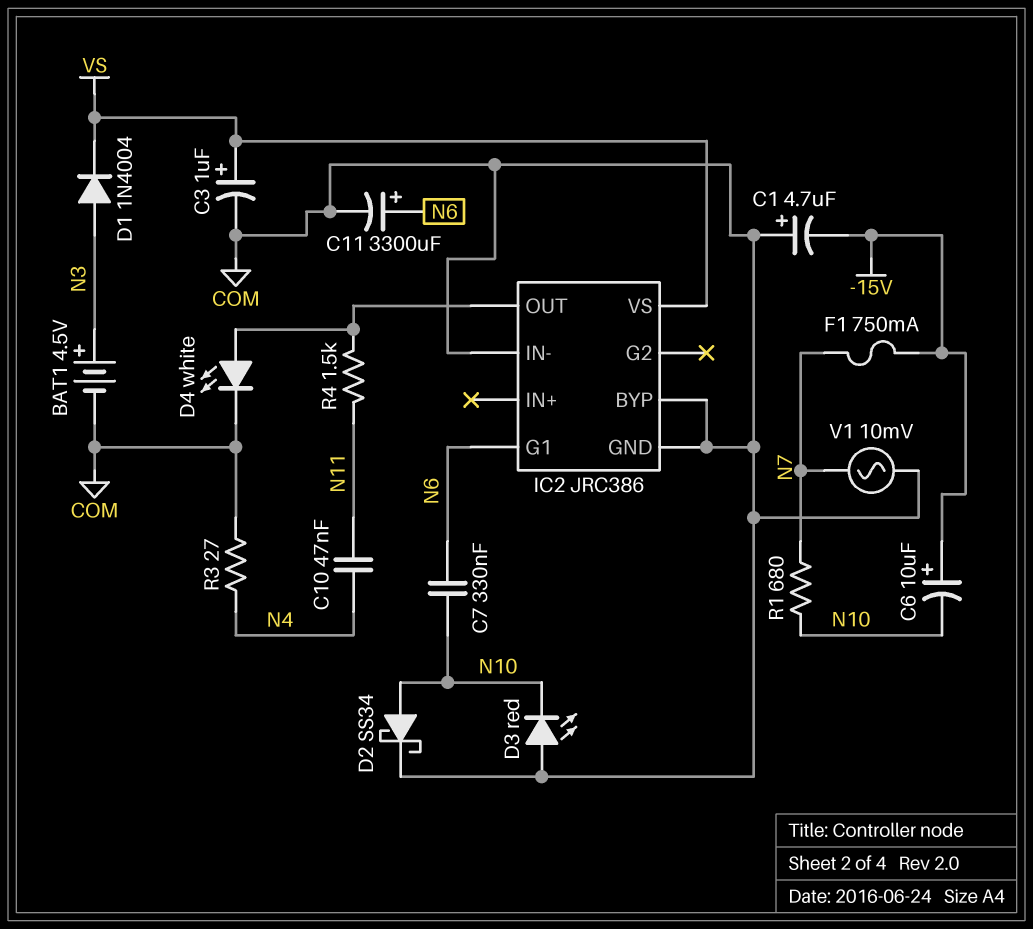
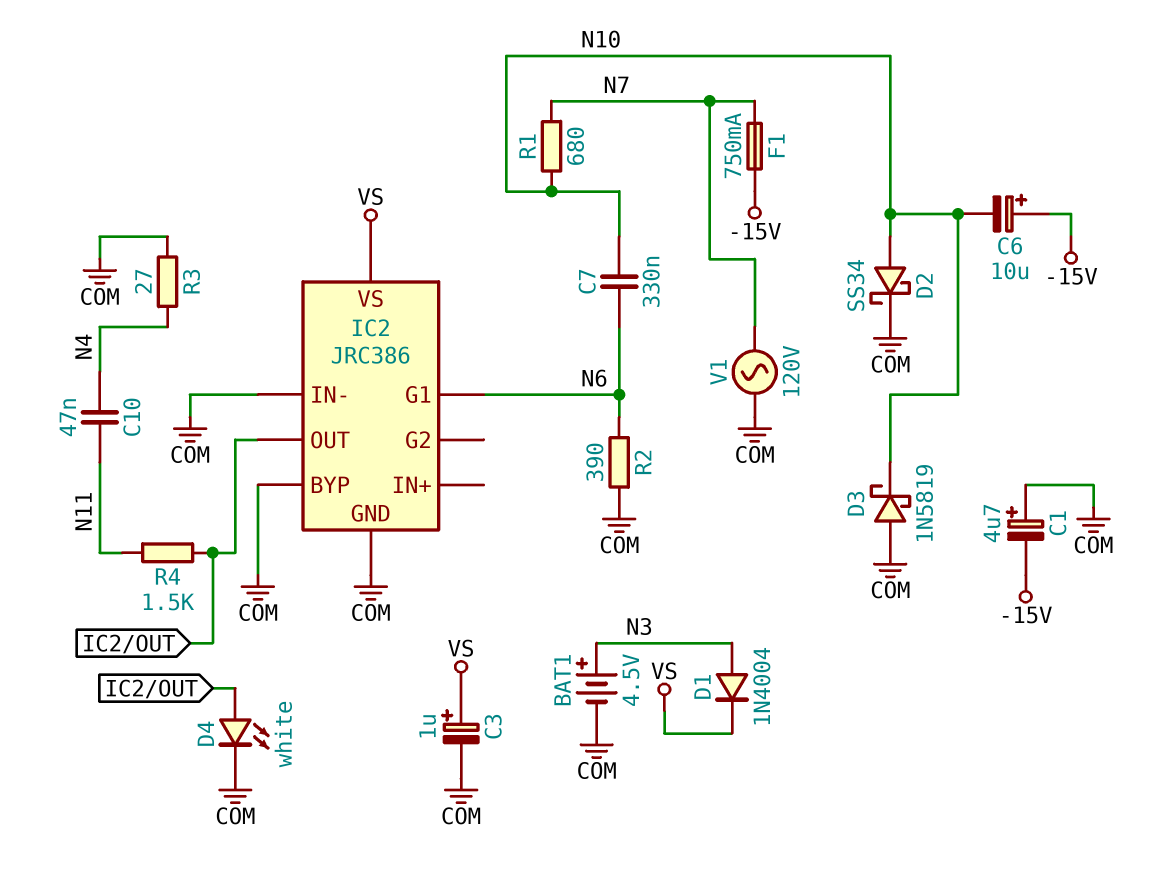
C11: 3300uF (plus N6, minus COM) -> none
D3: LED red (A COM, K N10) -> schottky 1N5819 (A COM, K N10)
R2: none -> 390 (COM, N6)
V1: AC 10mV (COM, N7) -> AC 120V (COM, N7)

